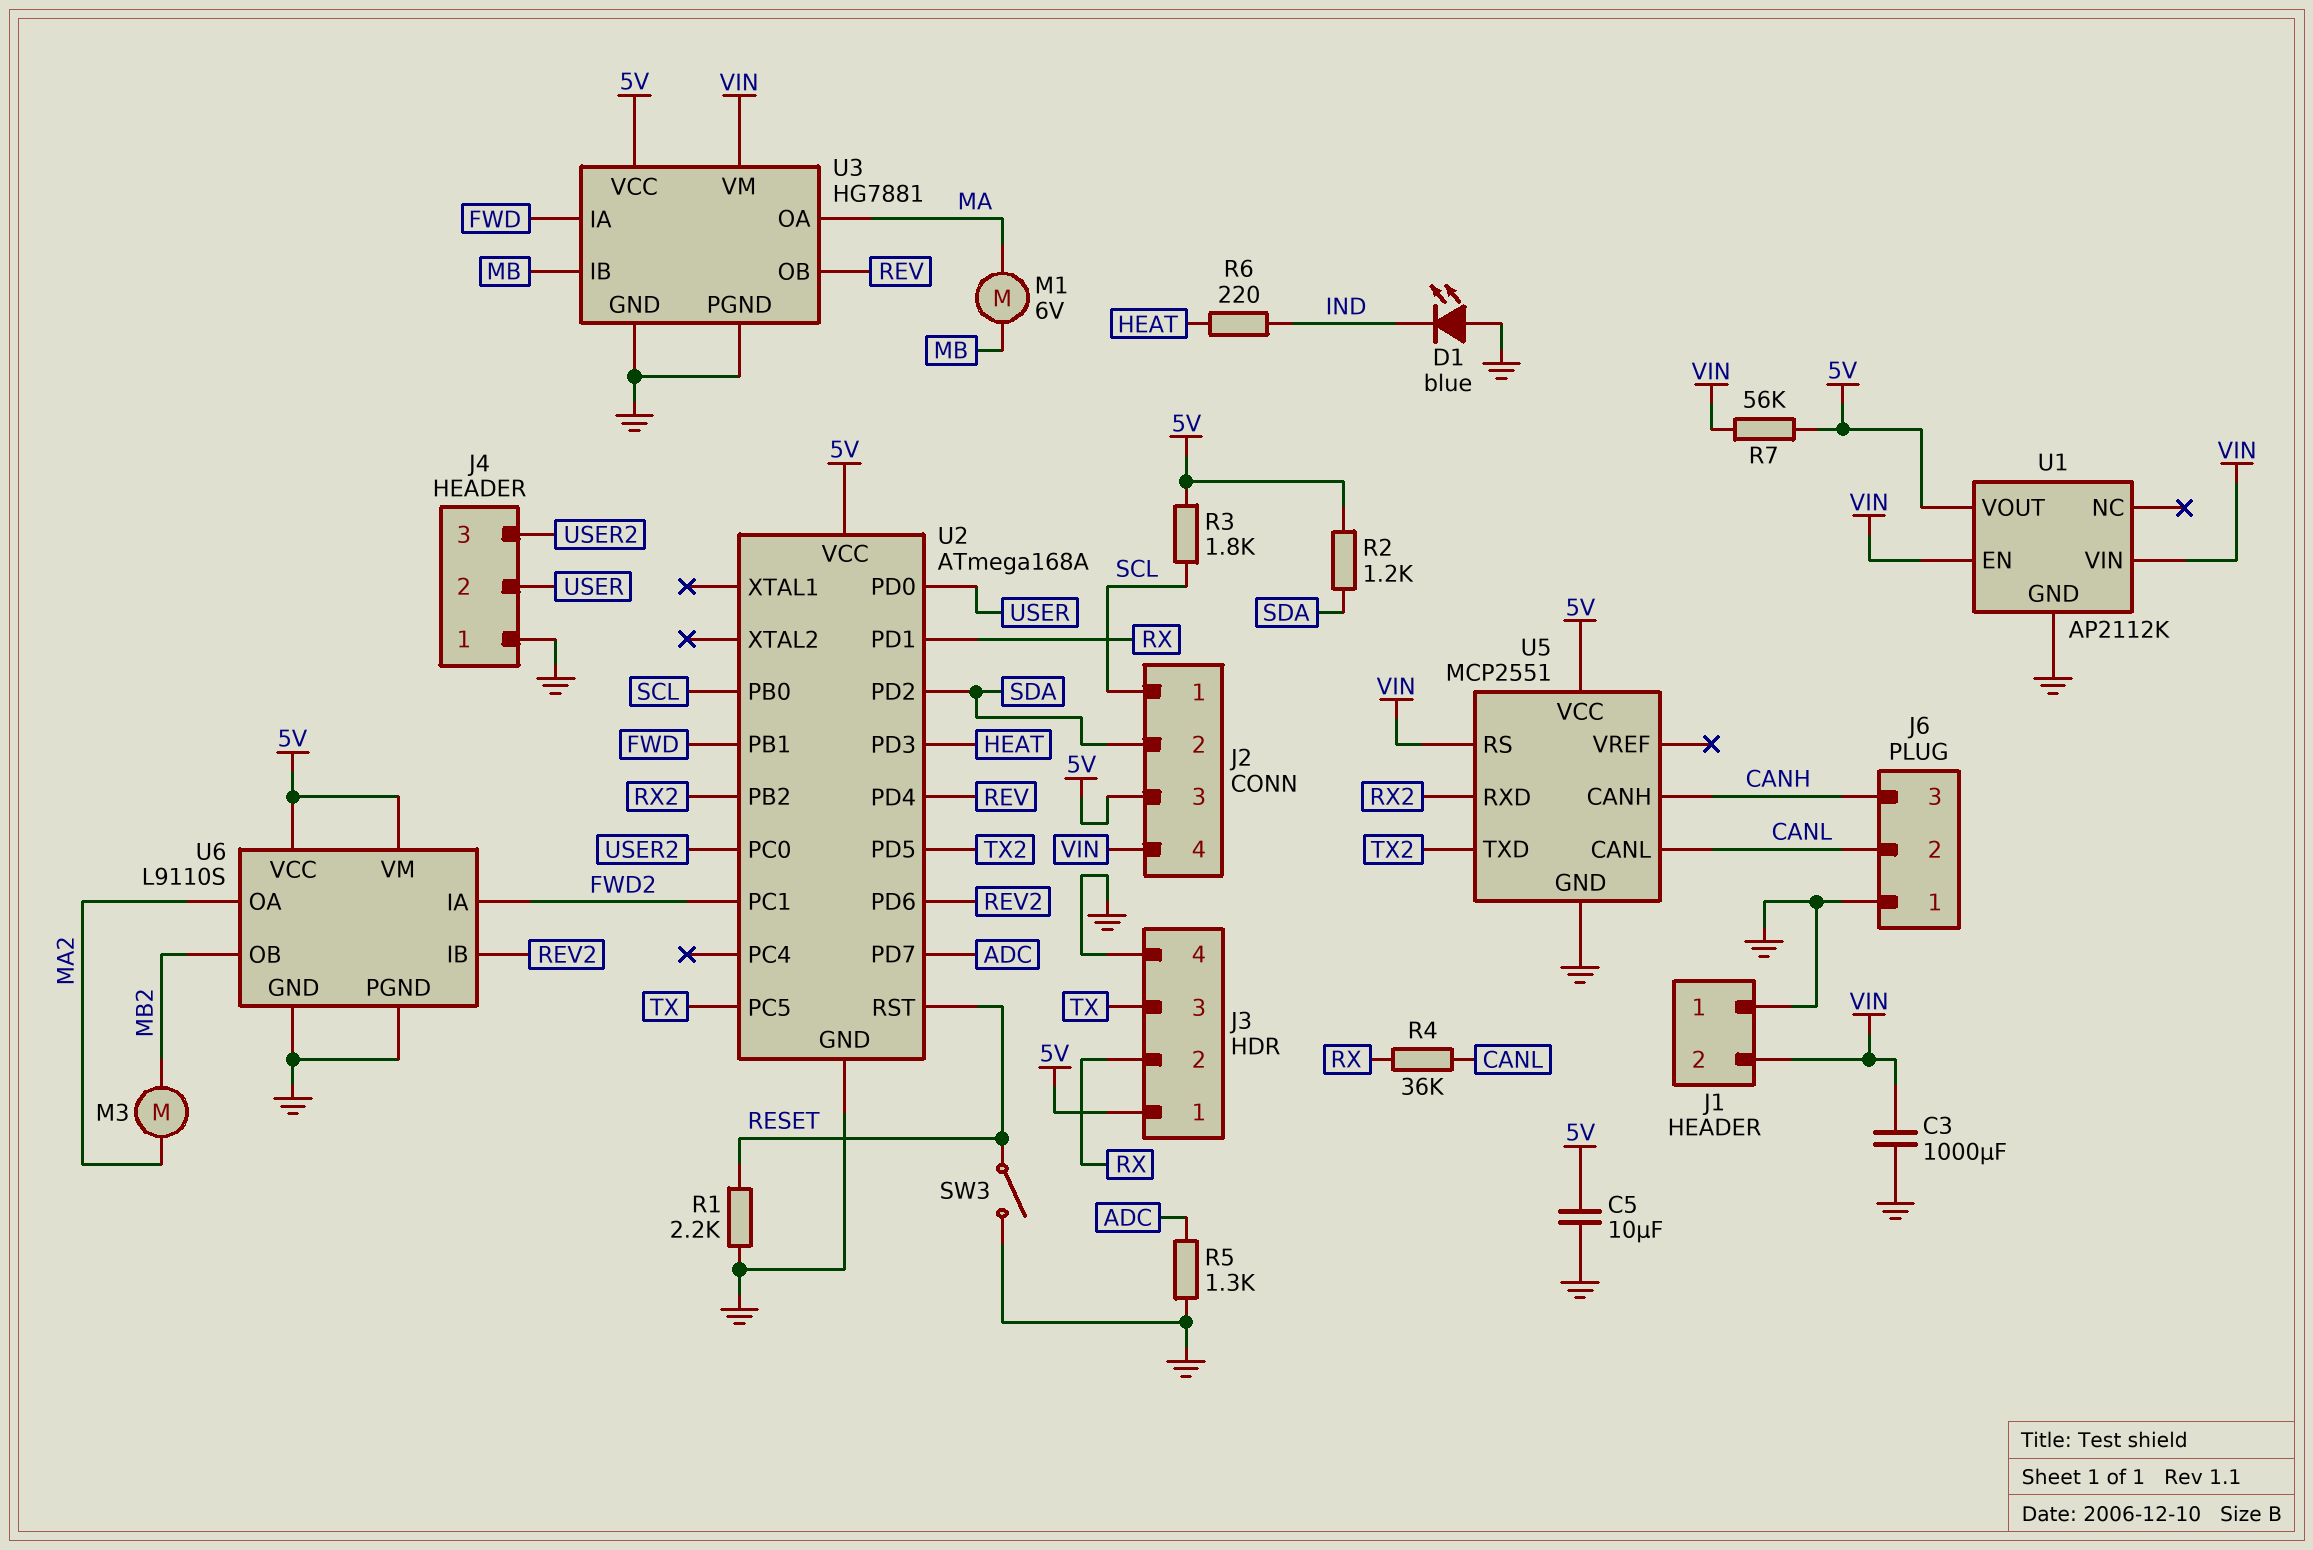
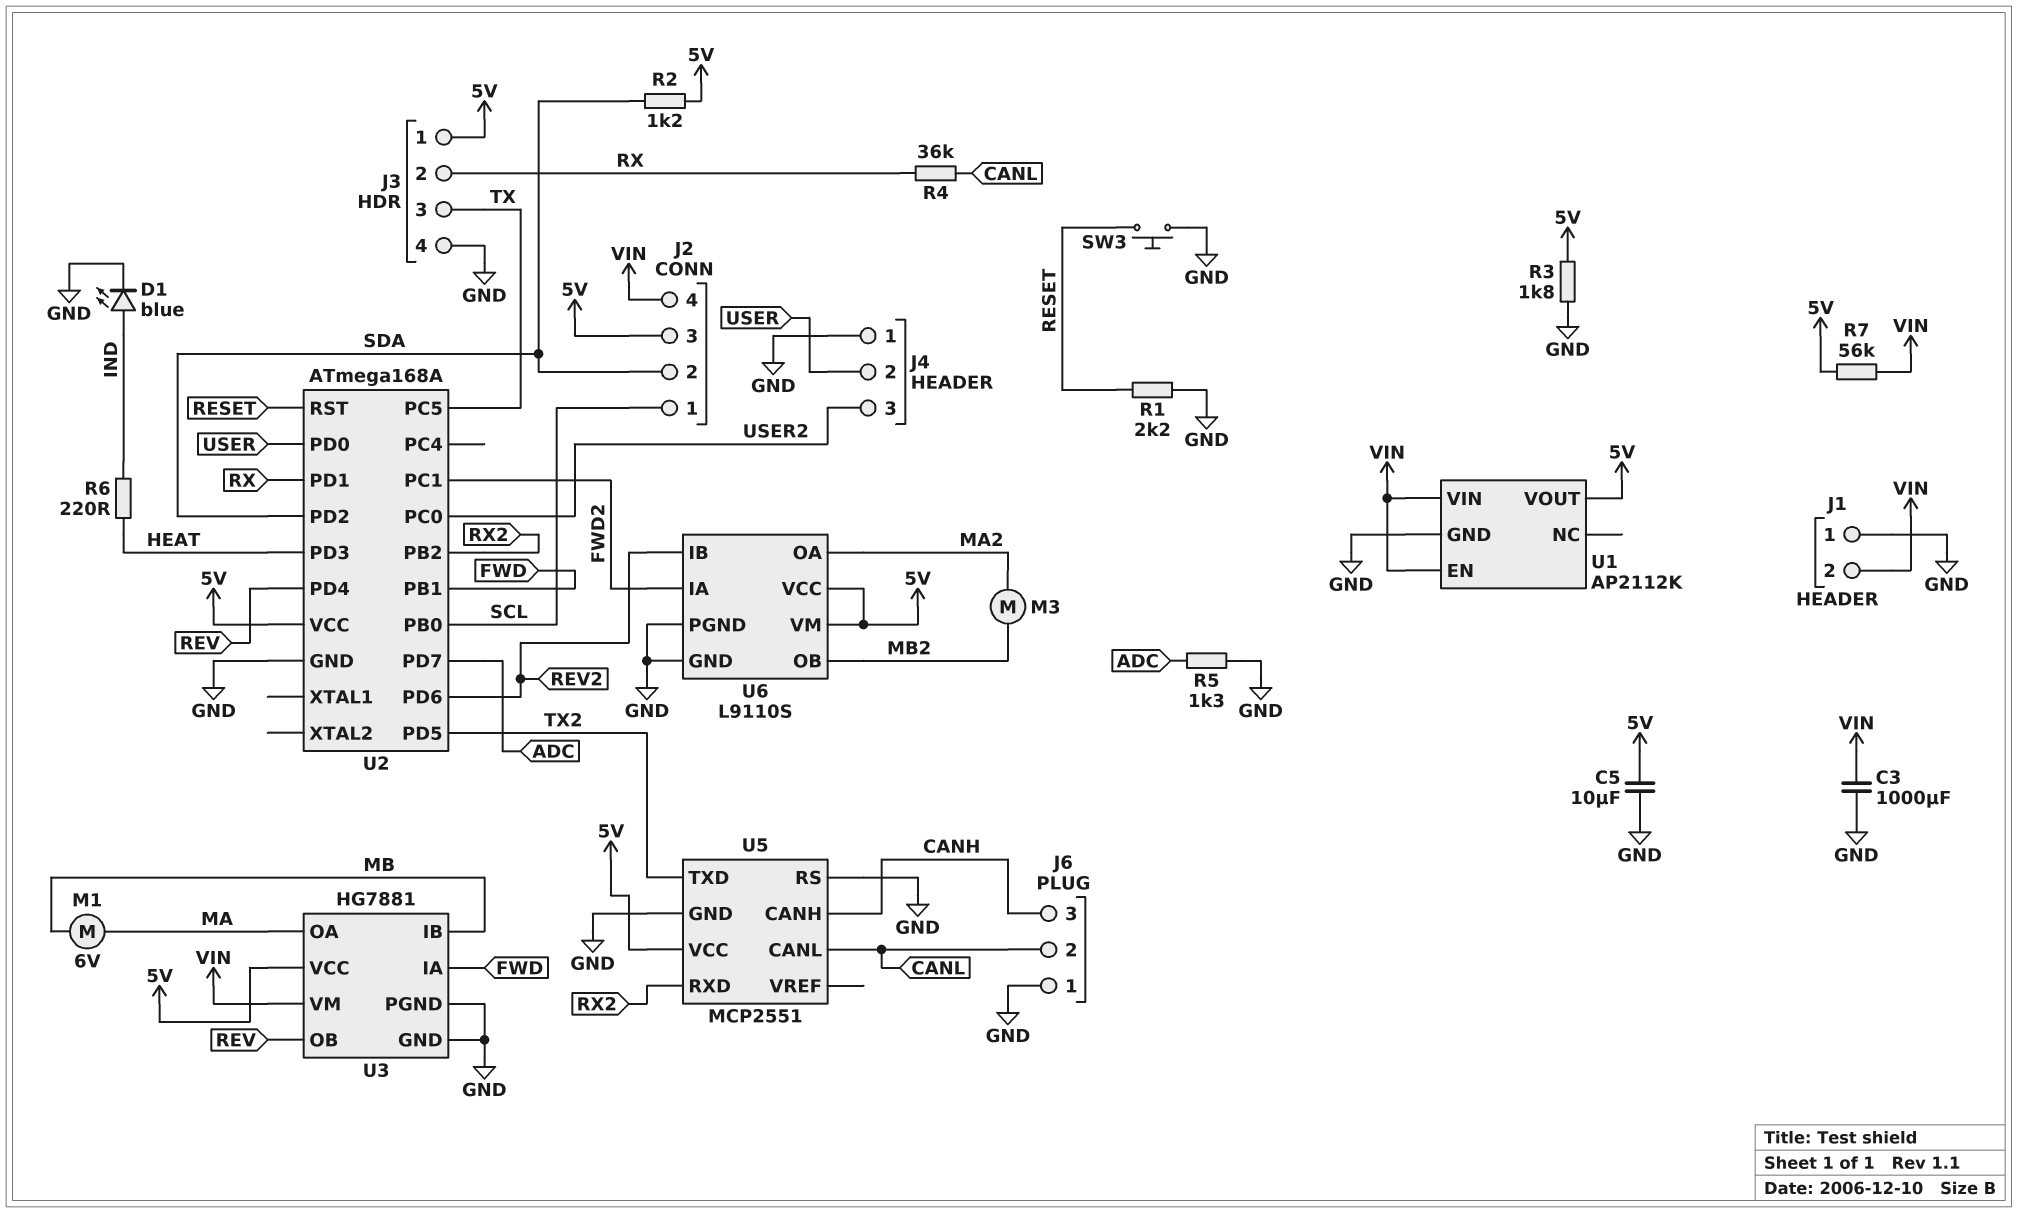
D1: LED blue (A GND, K IND) -> LED blue (A IND, K GND)
R3: 1.8k (5V, SCL) -> 1.8k (5V, GND)
SW3: switch (GND, RESET) -> button (GND, RESET)
U5 pin RS: VIN -> GND

